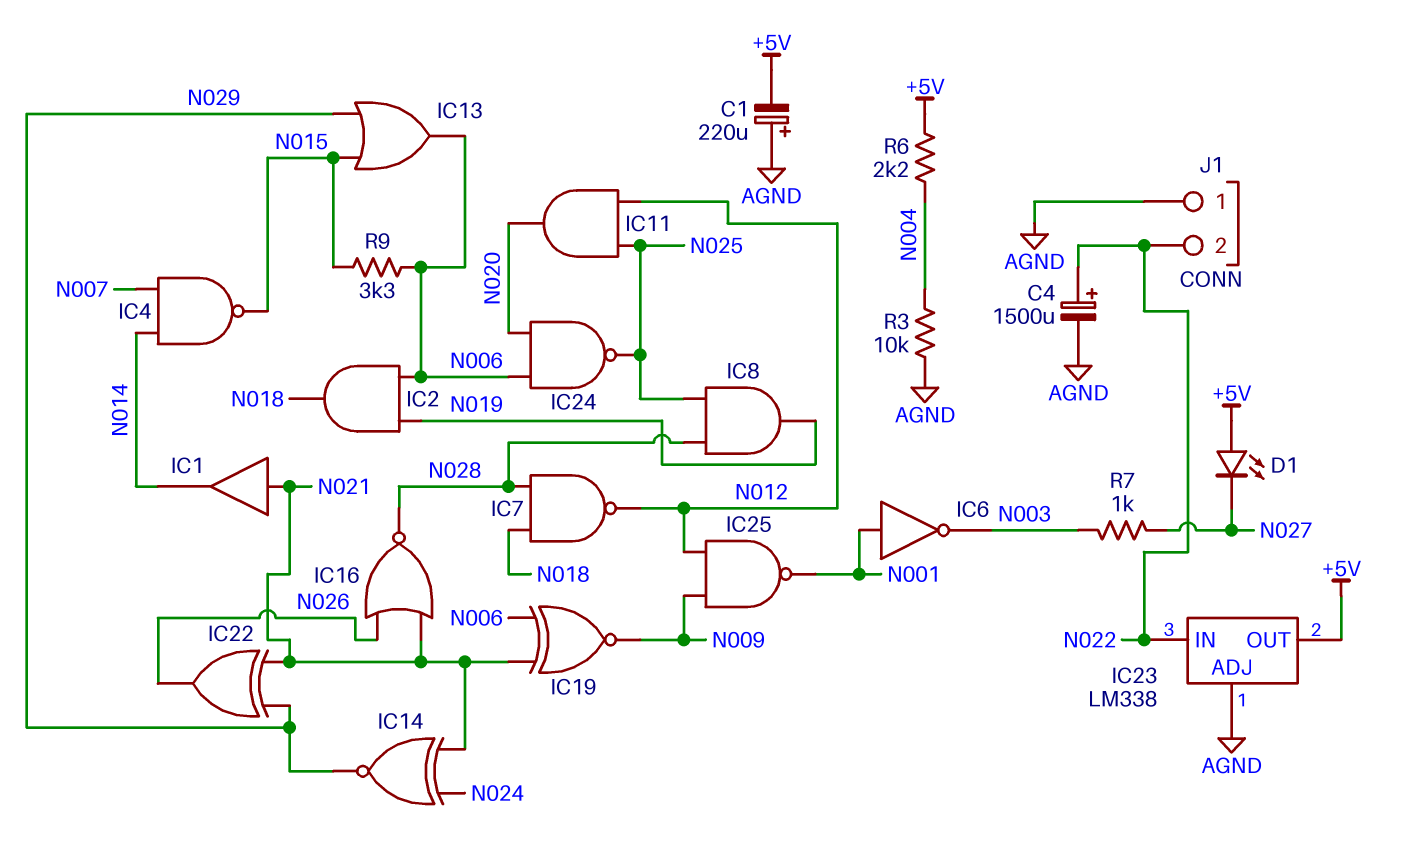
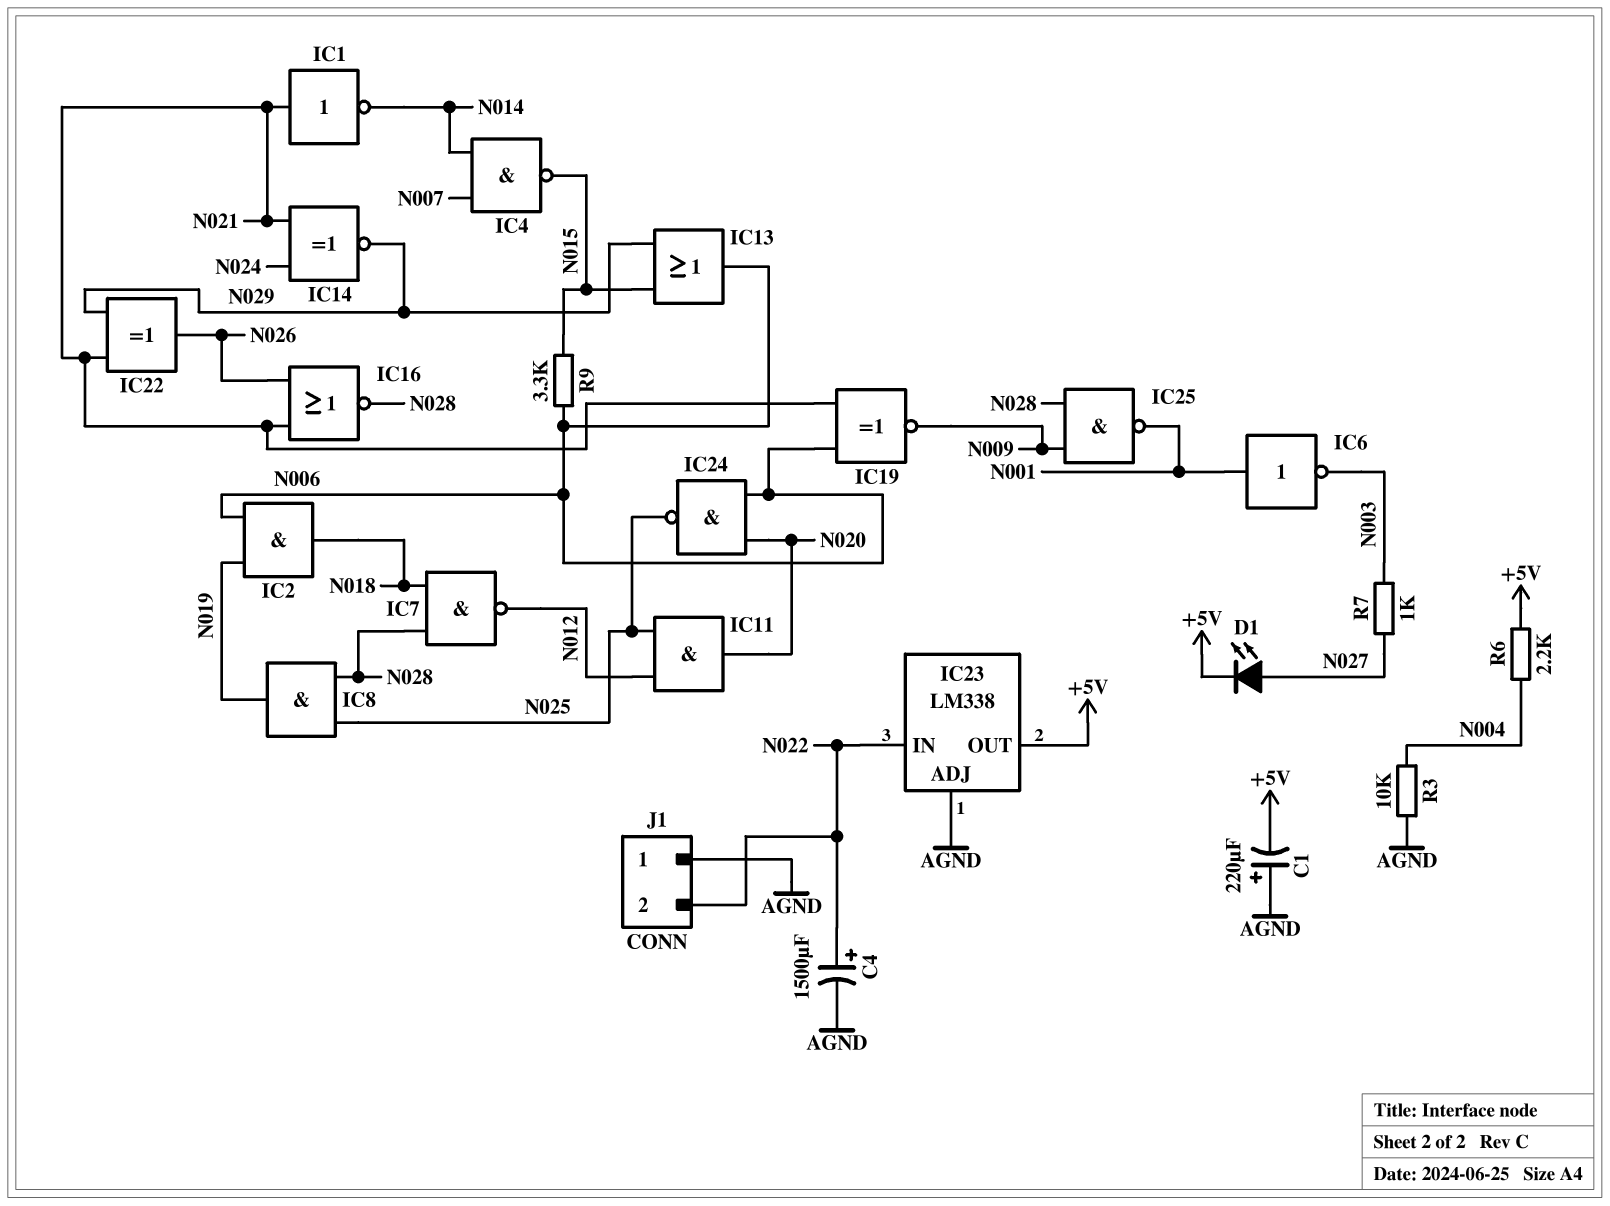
D1: LED (A +5V, K N027) -> LED (A N027, K +5V)
IC1: buffer (in N021, out N014) -> NOT (in N021, out N014)
IC25: NAND (in N009, in N012, out N001) -> NAND (in N009, in N028, out N001)

